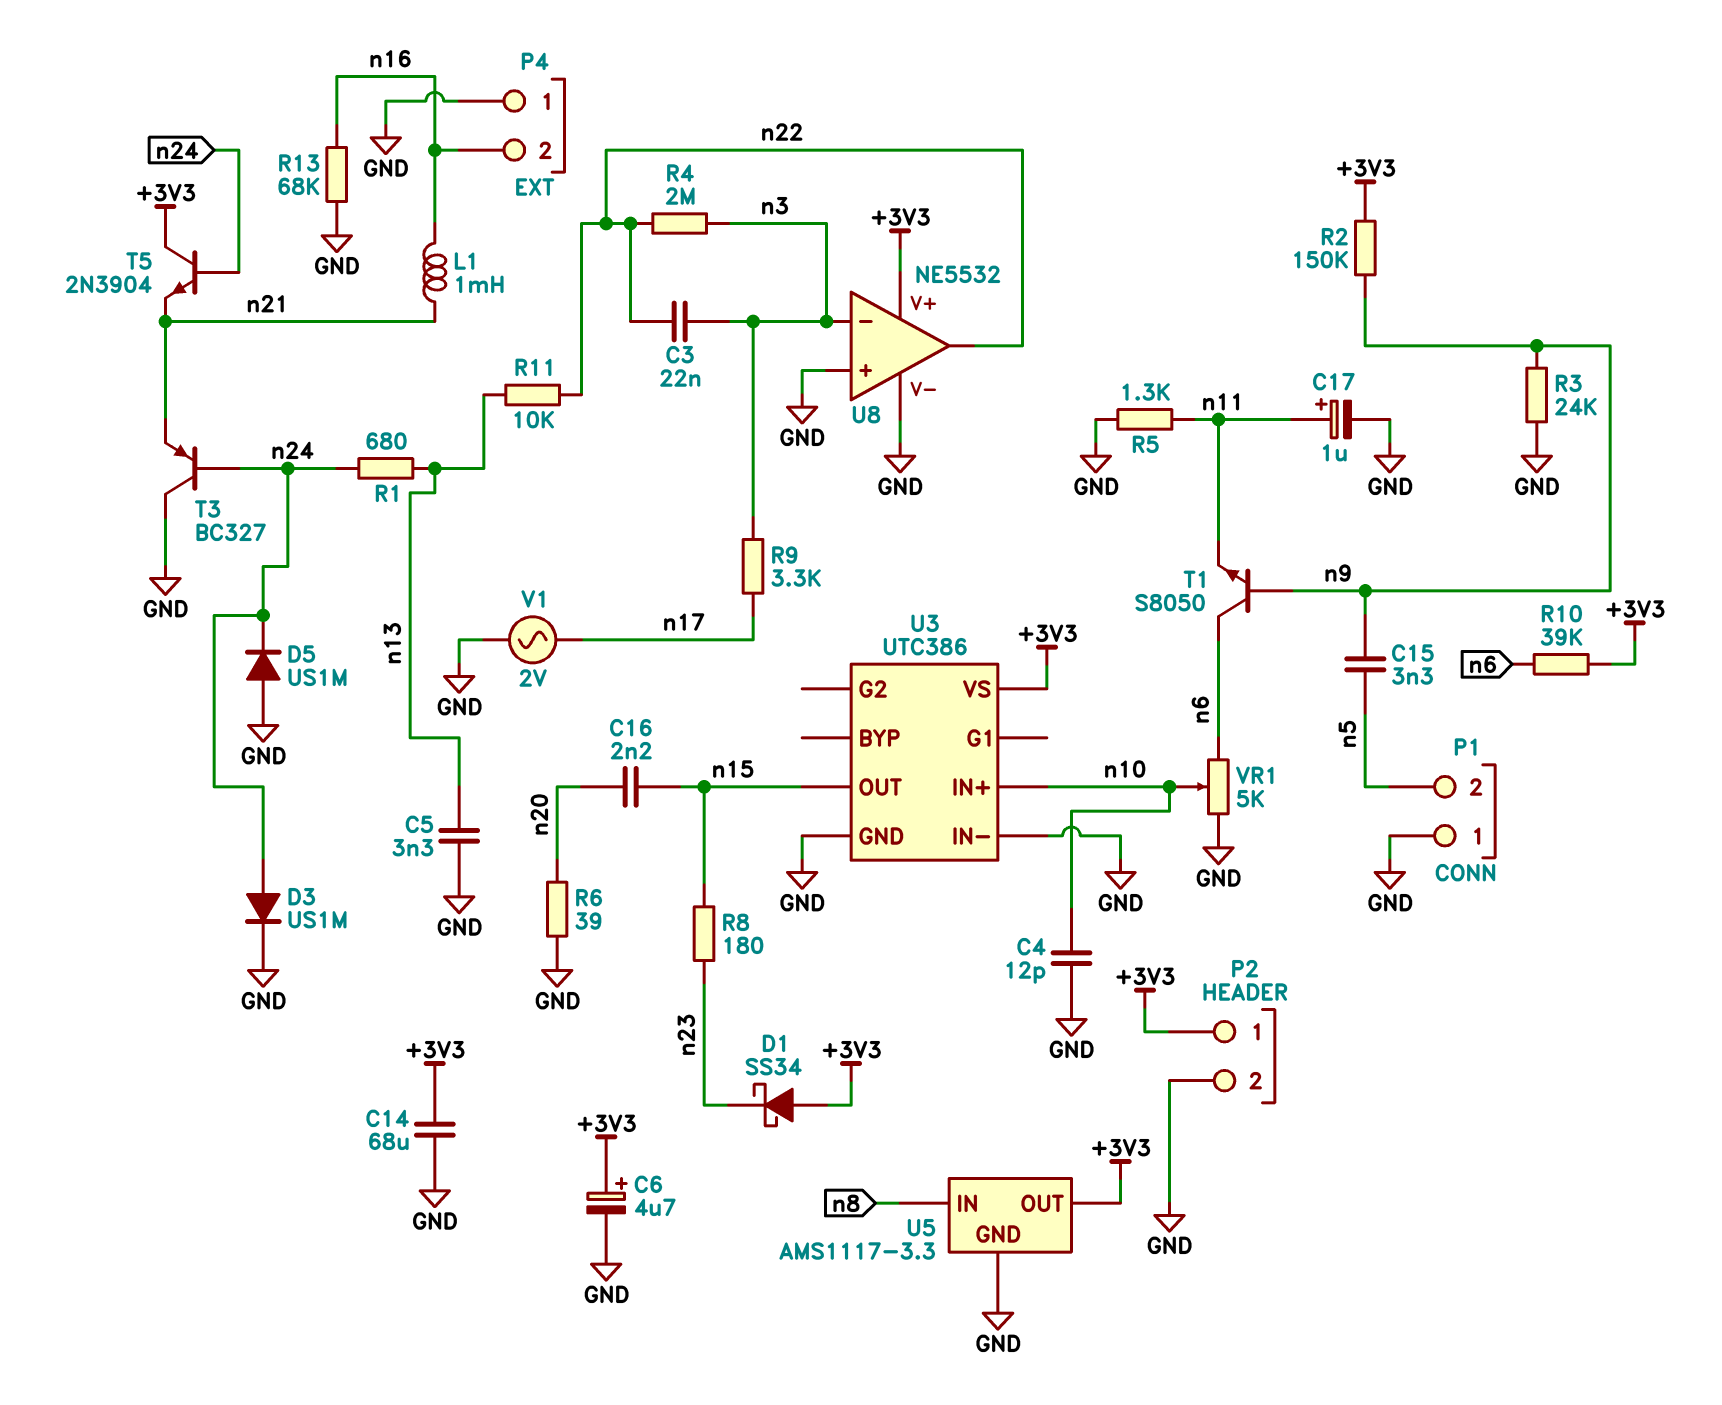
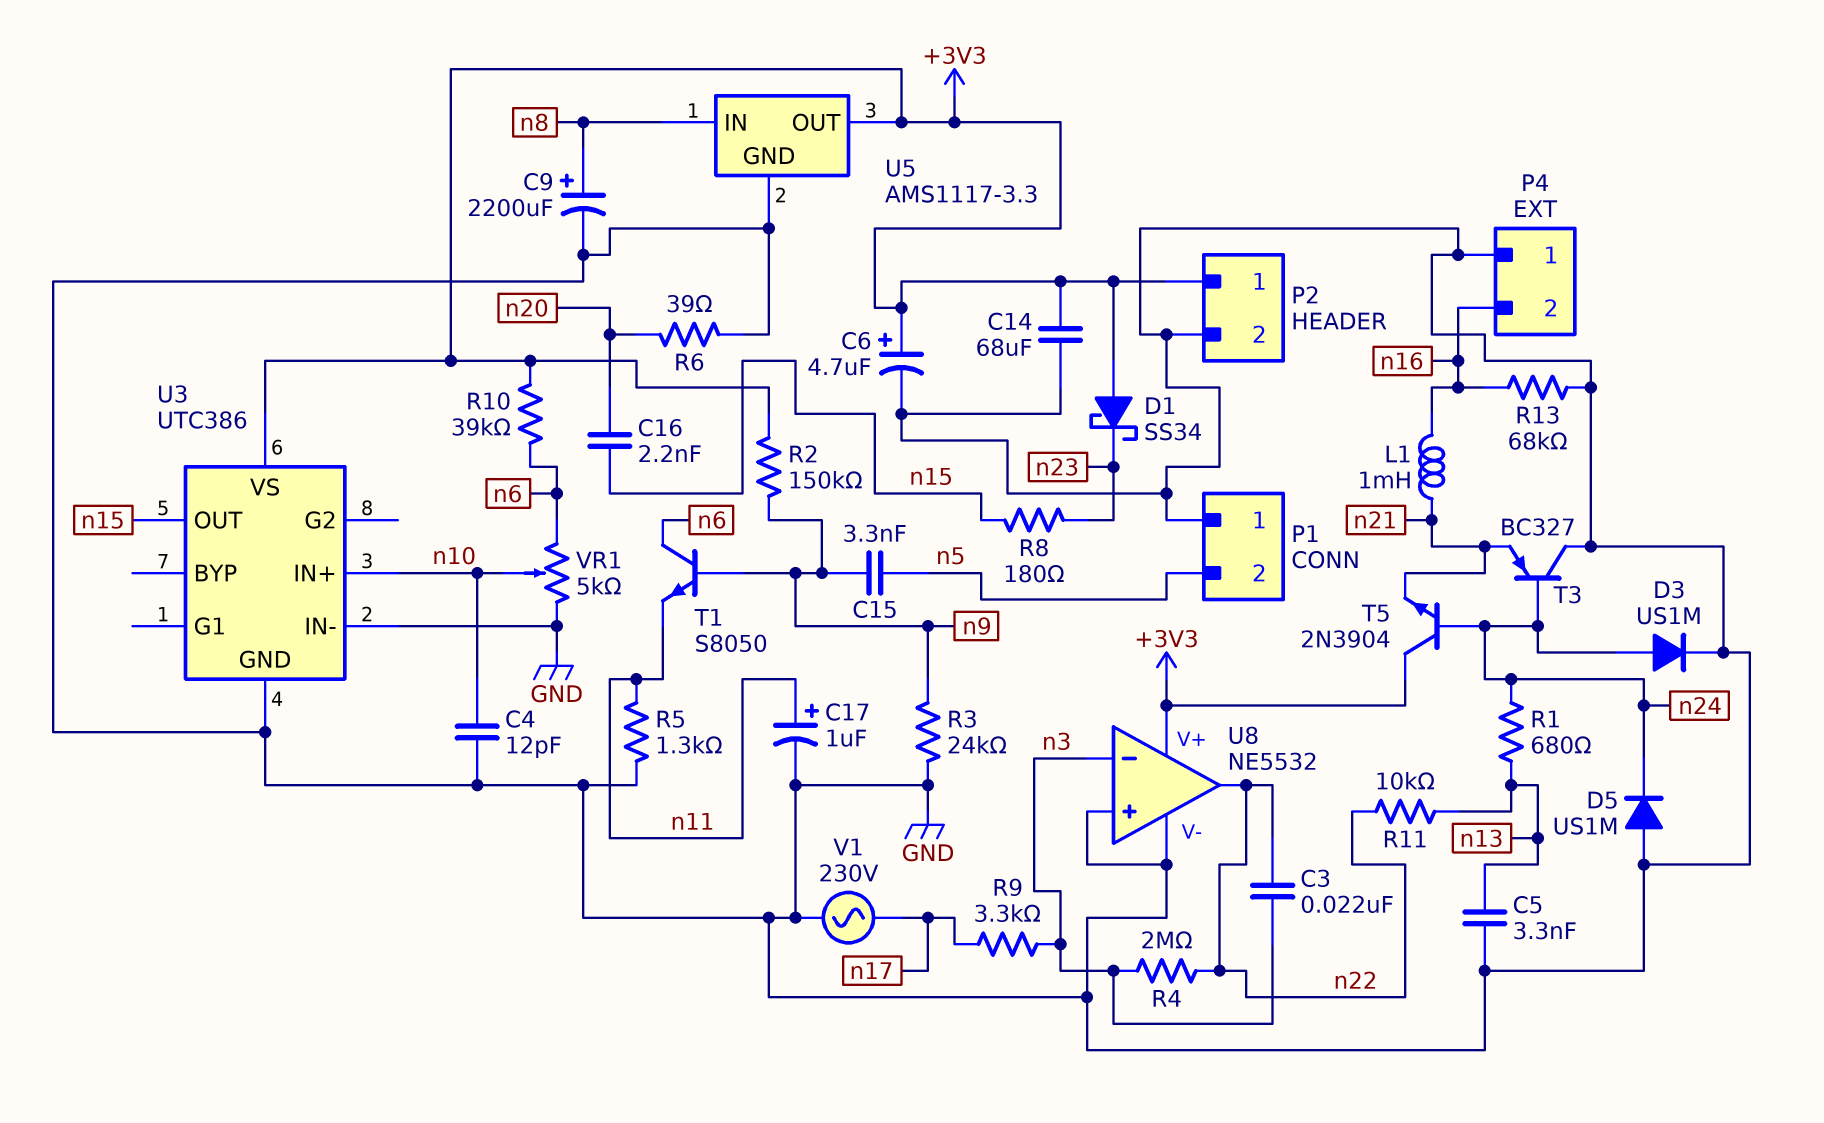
C9: none -> 2200uF (plus n8, minus GND)
V1: AC 2V (GND, n17) -> AC 230V (GND, n17)

